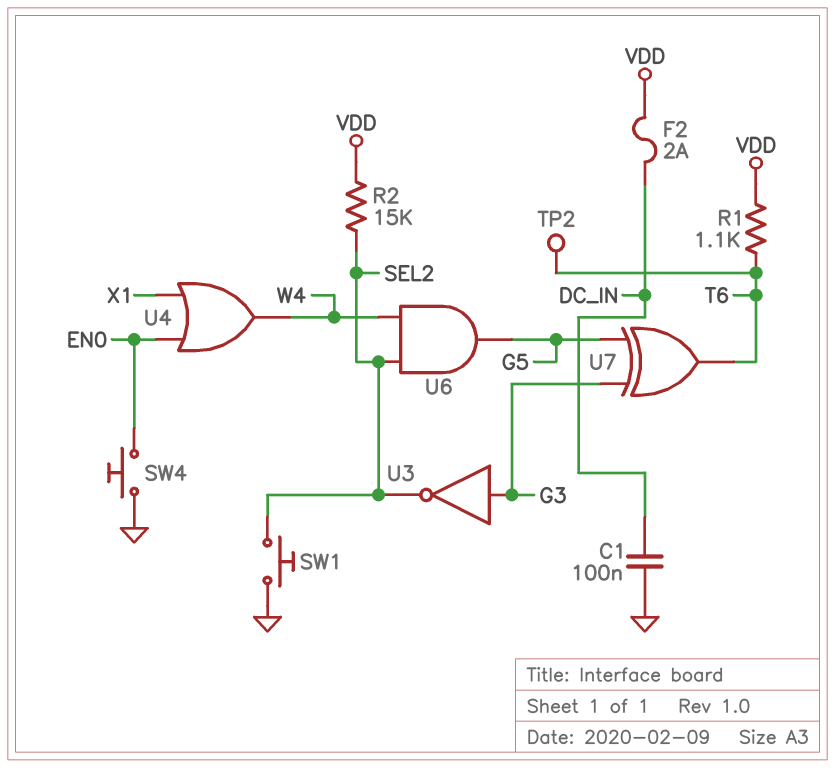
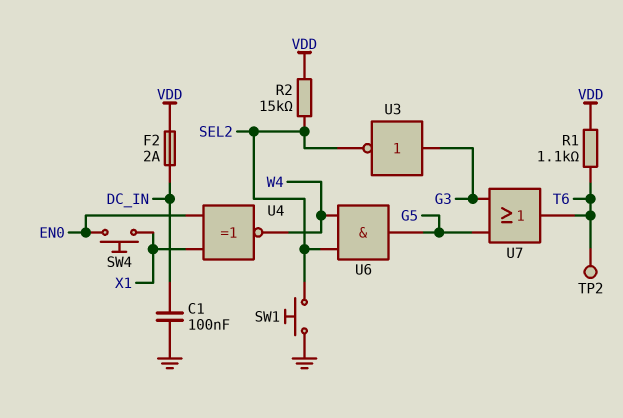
SW4: button (EN0, GND) -> button (EN0, X1)
U4: OR (in EN0, in X1, out W4) -> XNOR (in EN0, in X1, out W4)
U7: XOR (in G3, in G5, out T6) -> OR (in G3, in G5, out T6)

